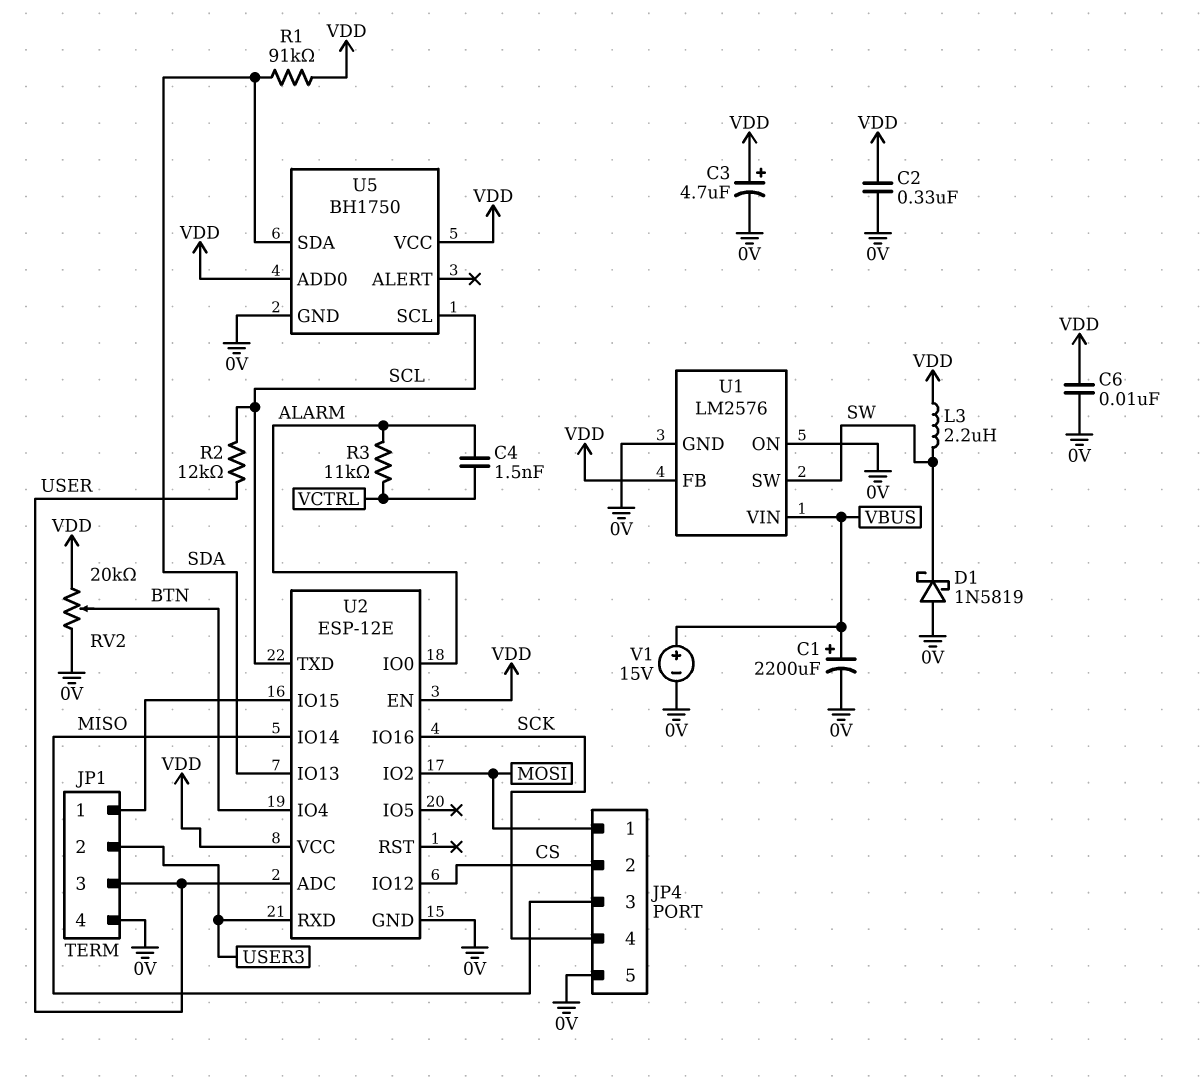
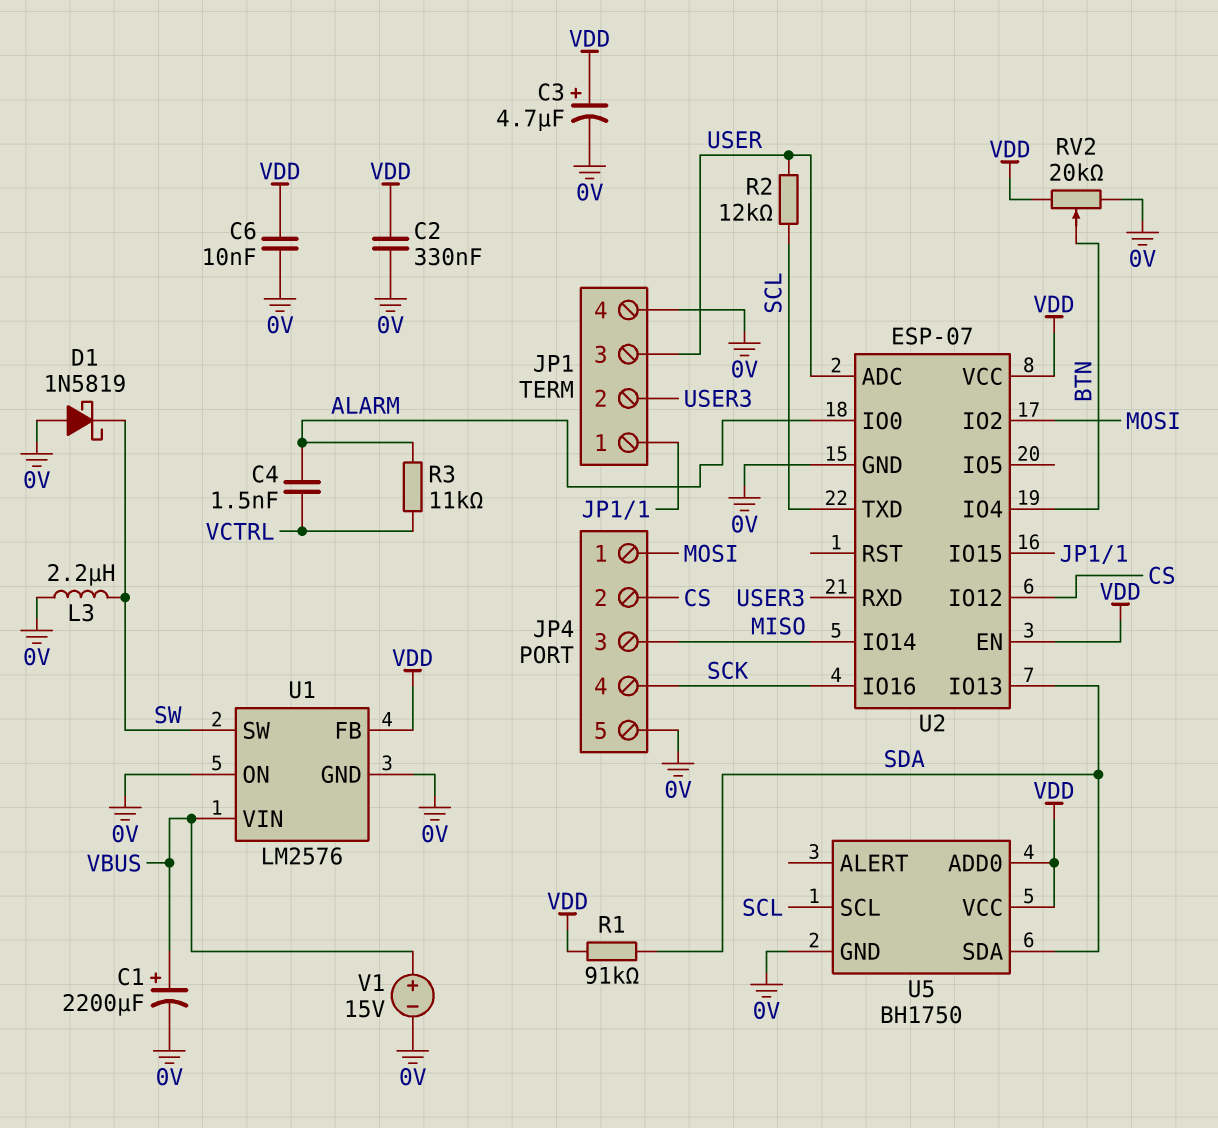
L3: 2.2uH (SW, VDD) -> 2.2uH (0V, SW)
U2: ESP-12E -> ESP-07

